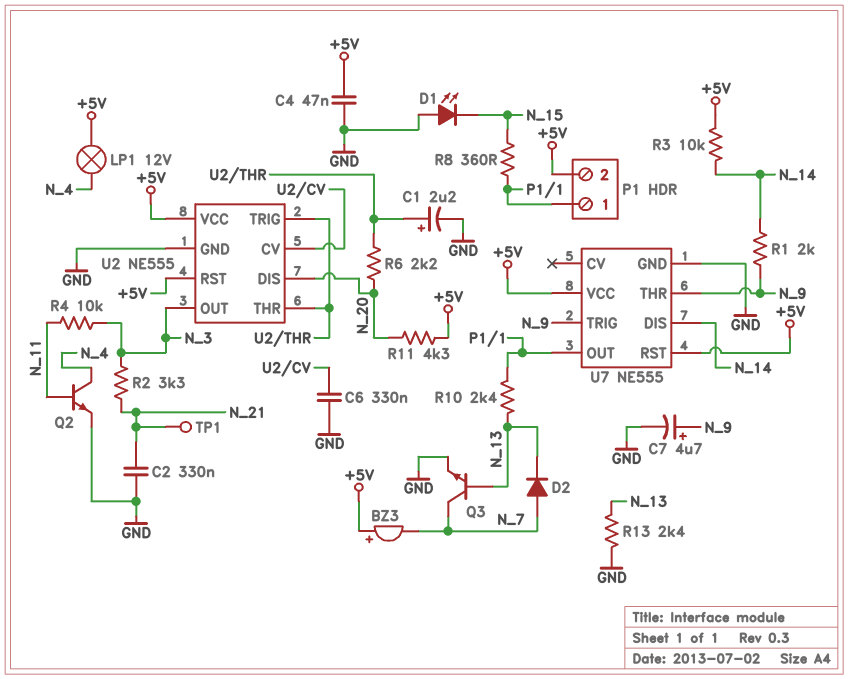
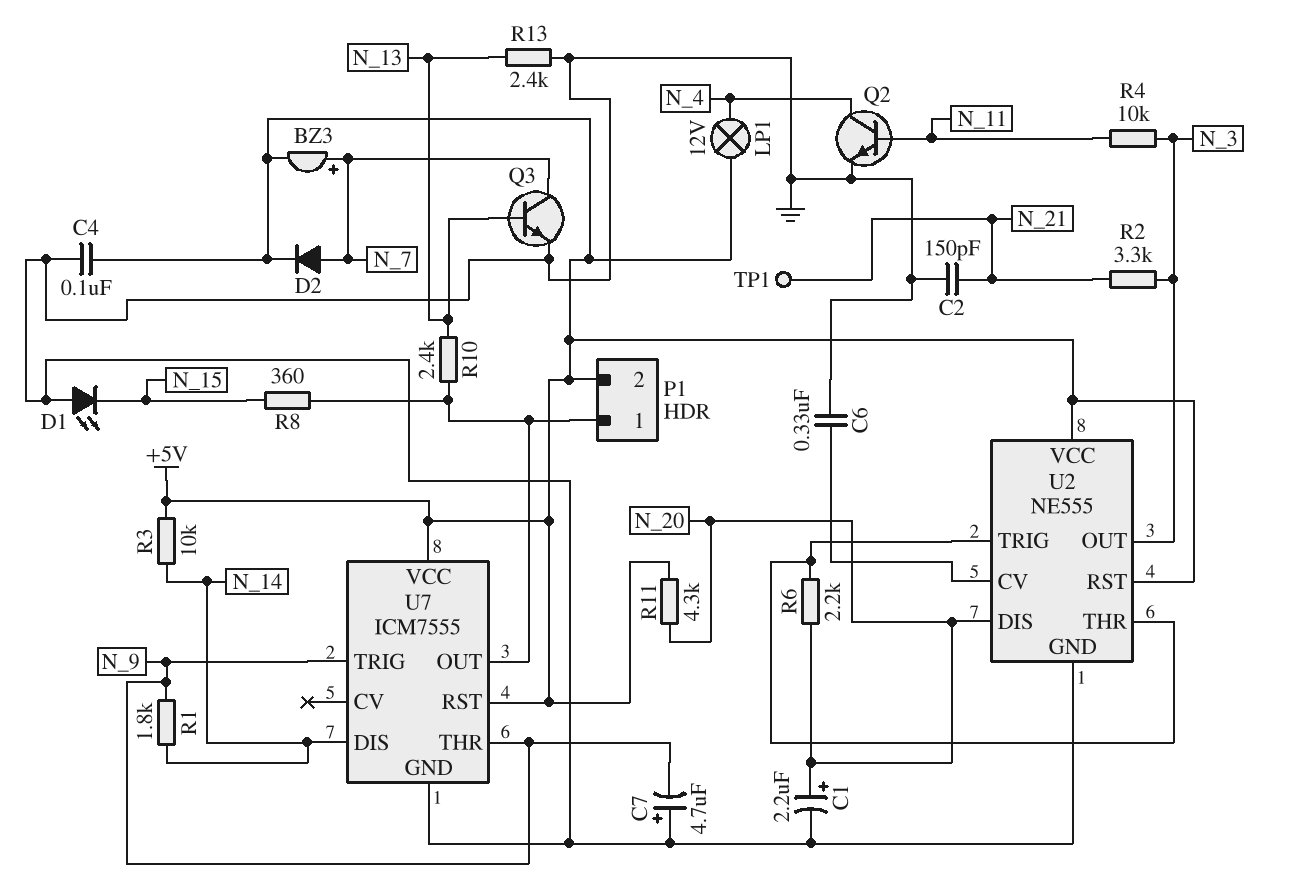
BZ3: buzzer (plus +5V, minus N_7) -> buzzer (plus N_7, minus +5V)
C1: 2.2uF (plus U2/THR, minus GND) -> 2.2uF (plus N_20, minus GND)
C2: 330nF (GND, N_21) -> 150pF (GND, N_21)
C4: 47nF (+5V, GND) -> 100nF (+5V, GND)
C7: 4.7uF (plus N_9, minus GND) -> 4.7uF (plus GND, minus N_9)
D2: diode (A N_7, K N_13) -> diode (A N_7, K +5V)
R1: 2k (N_9, N_14) -> 1.8k (N_9, N_14)
U7: NE555 -> ICM7555

